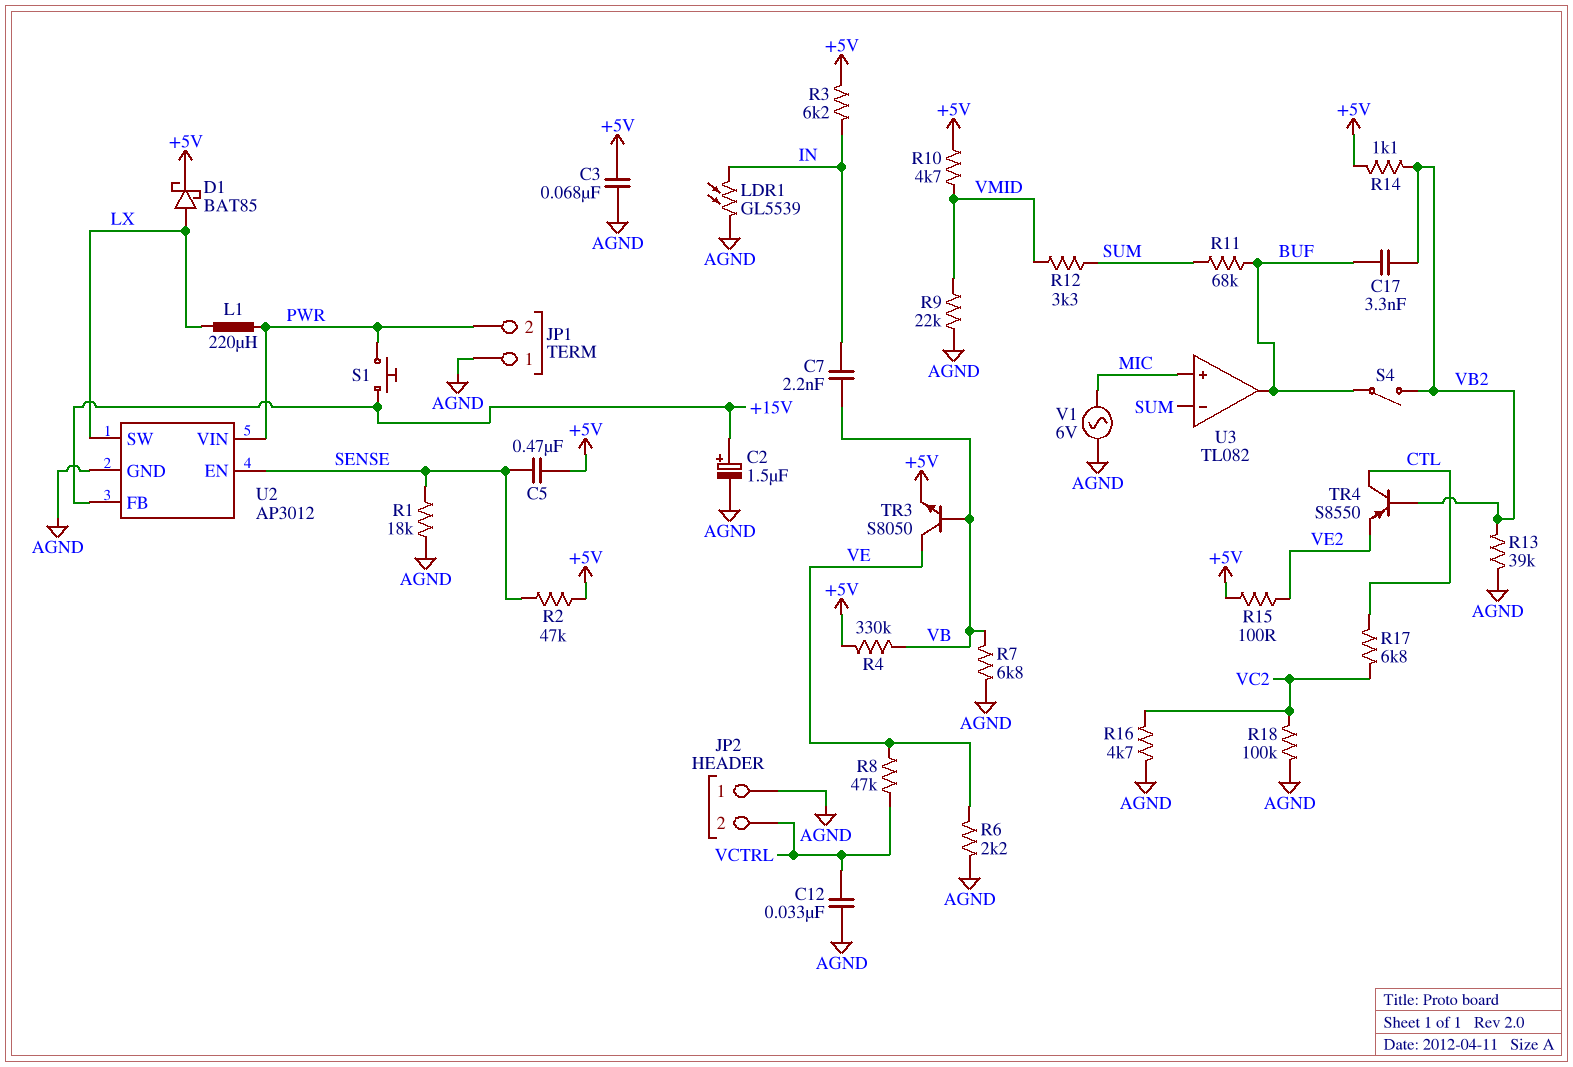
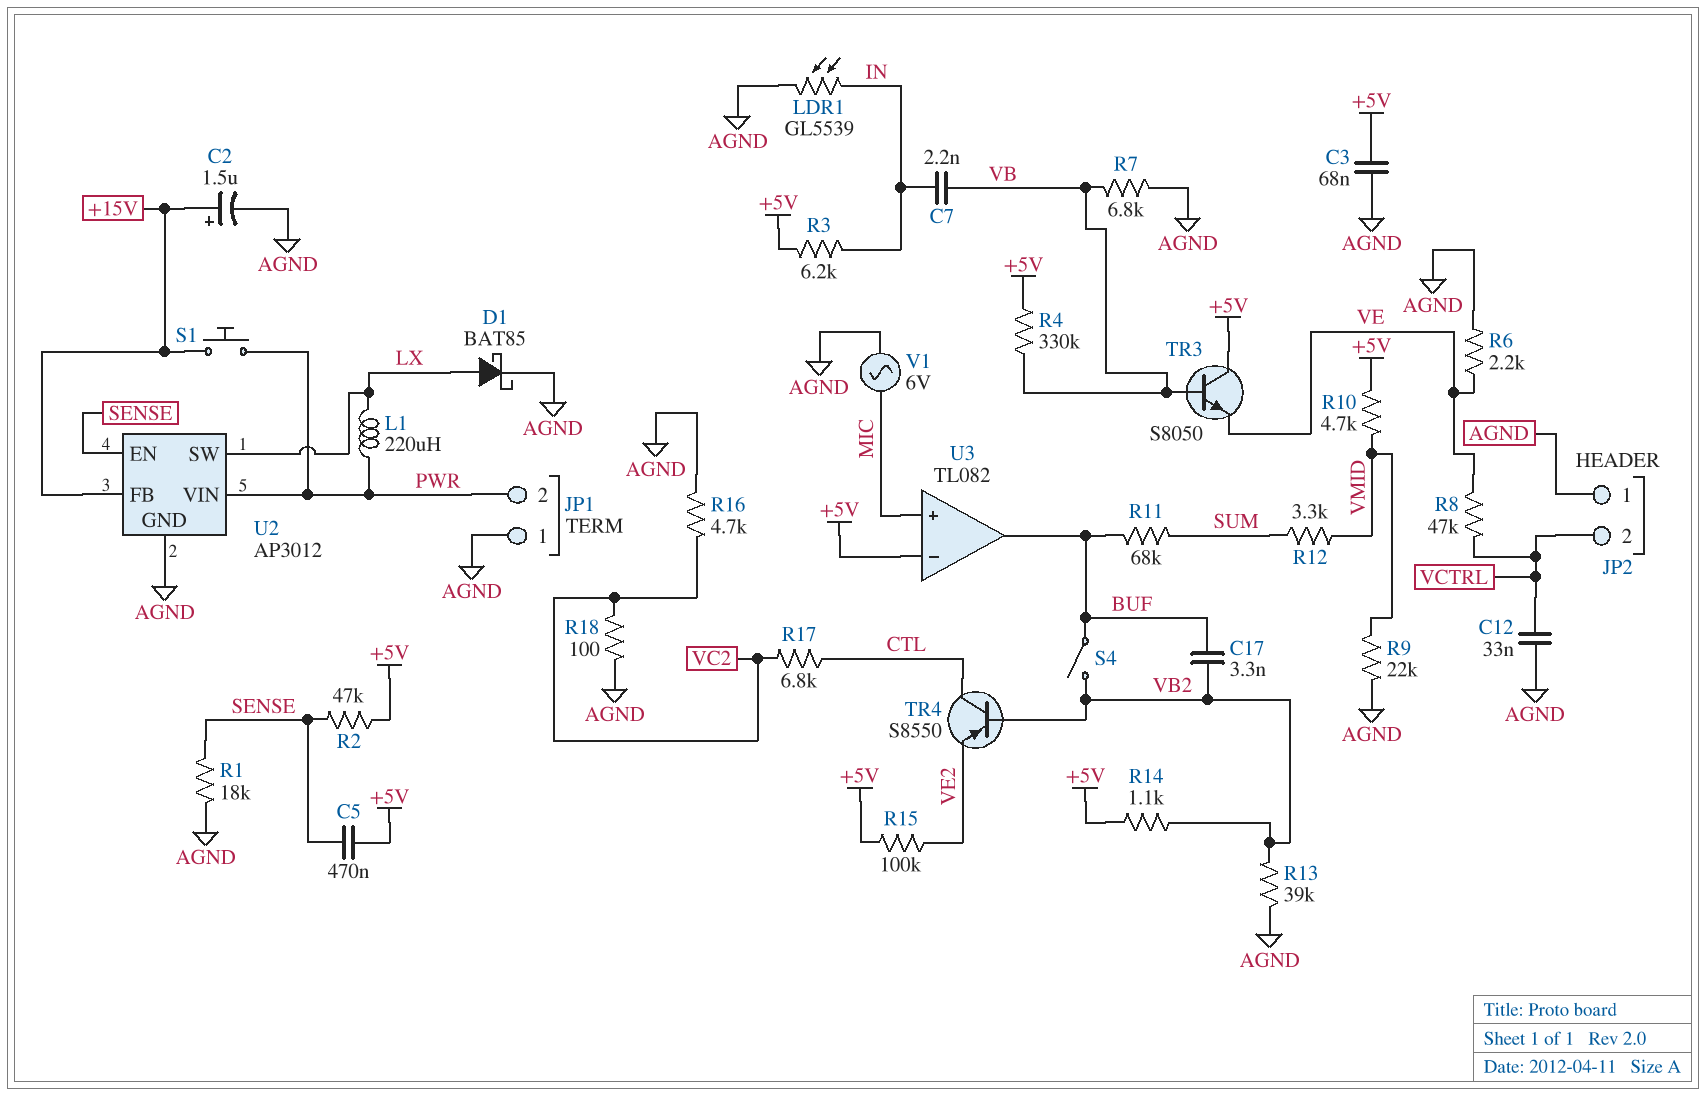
D1: schottky BAT85 (A LX, K +5V) -> schottky BAT85 (A LX, K AGND)
R15: 100 (+5V, VE2) -> 100k (+5V, VE2)
R18: 100k (AGND, VC2) -> 100 (AGND, VC2)
TR3: NPN S8050 (B VB, C VE, E +5V) -> NPN S8050 (B VB, C +5V, E VE)
U3 pin in-: SUM -> +5V

